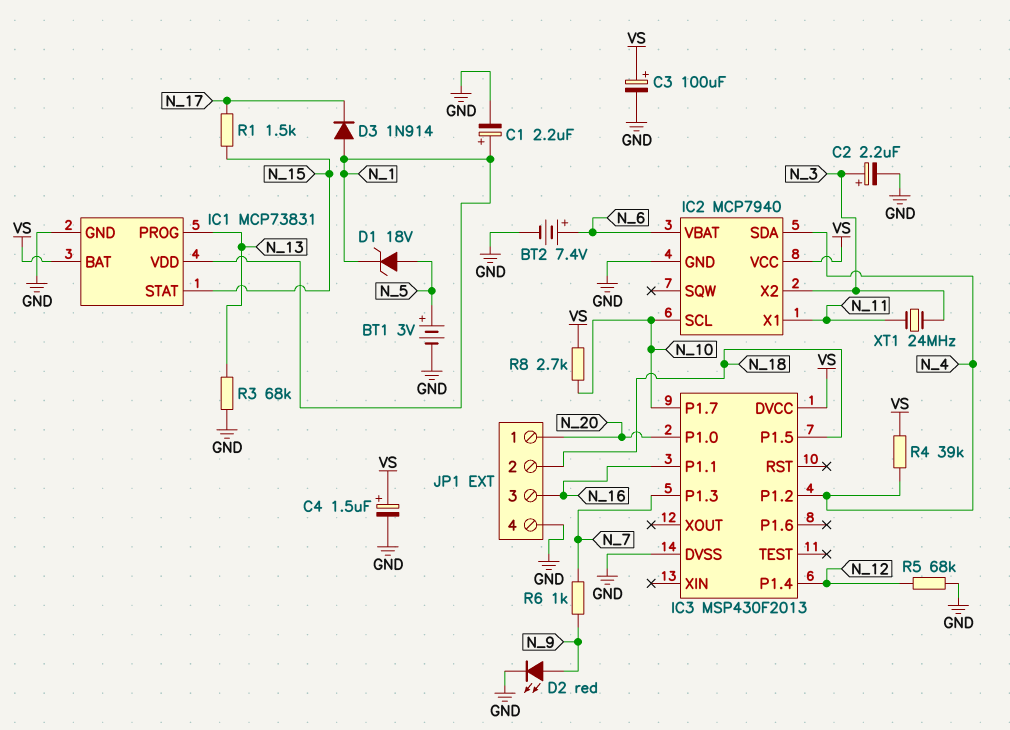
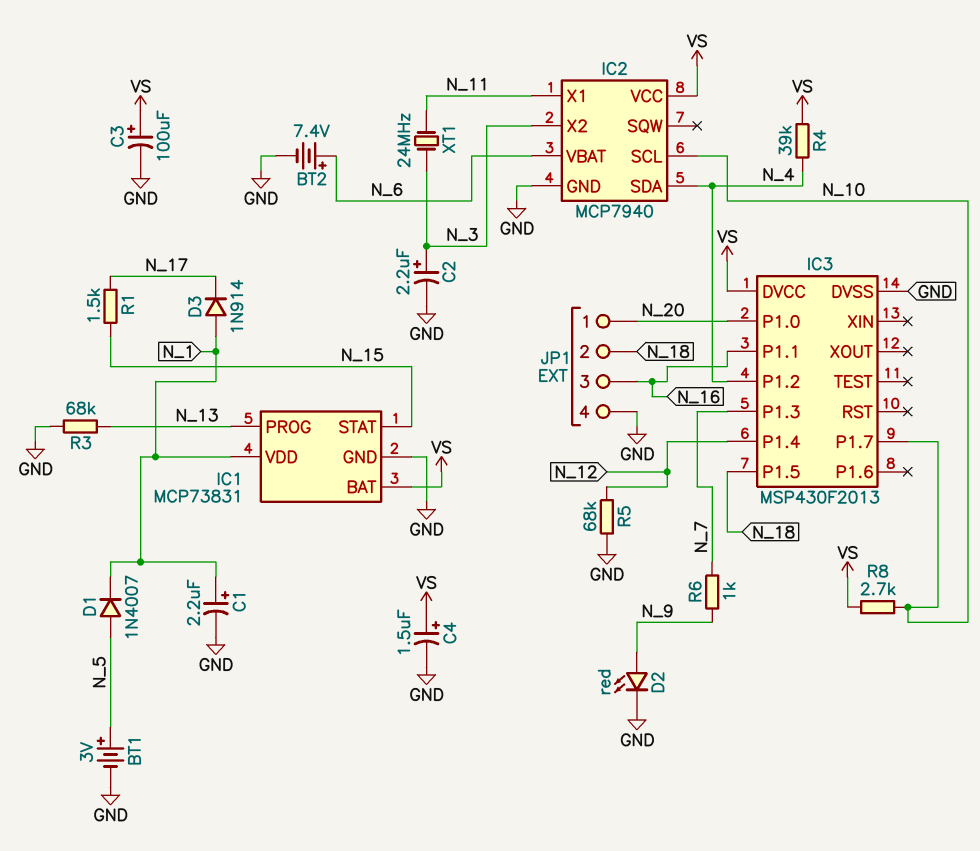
D1: zener 18V (A N_5, K N_1) -> diode 1N4007 (A N_5, K N_1)

